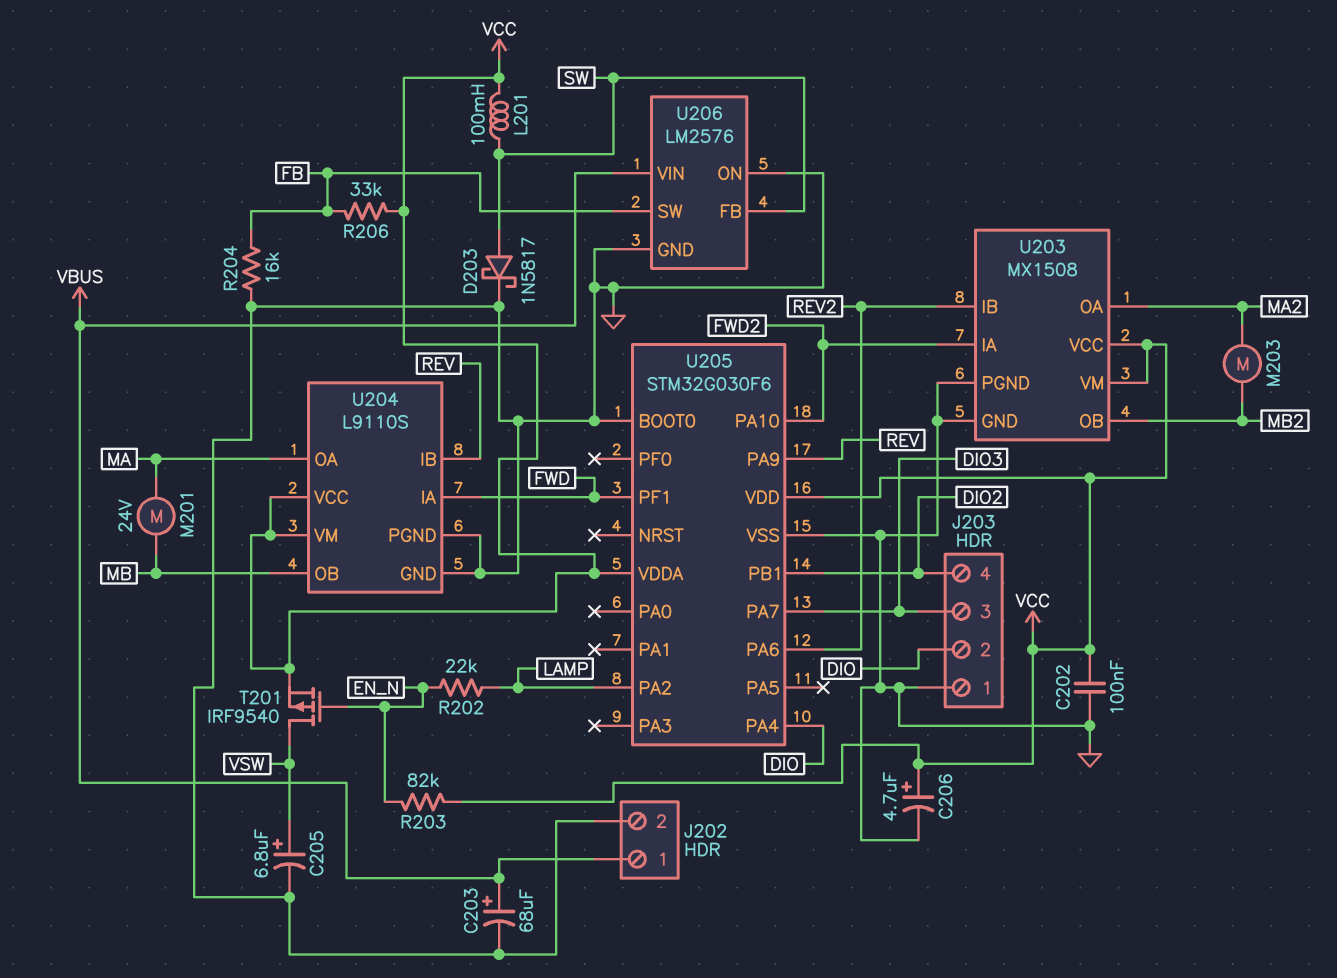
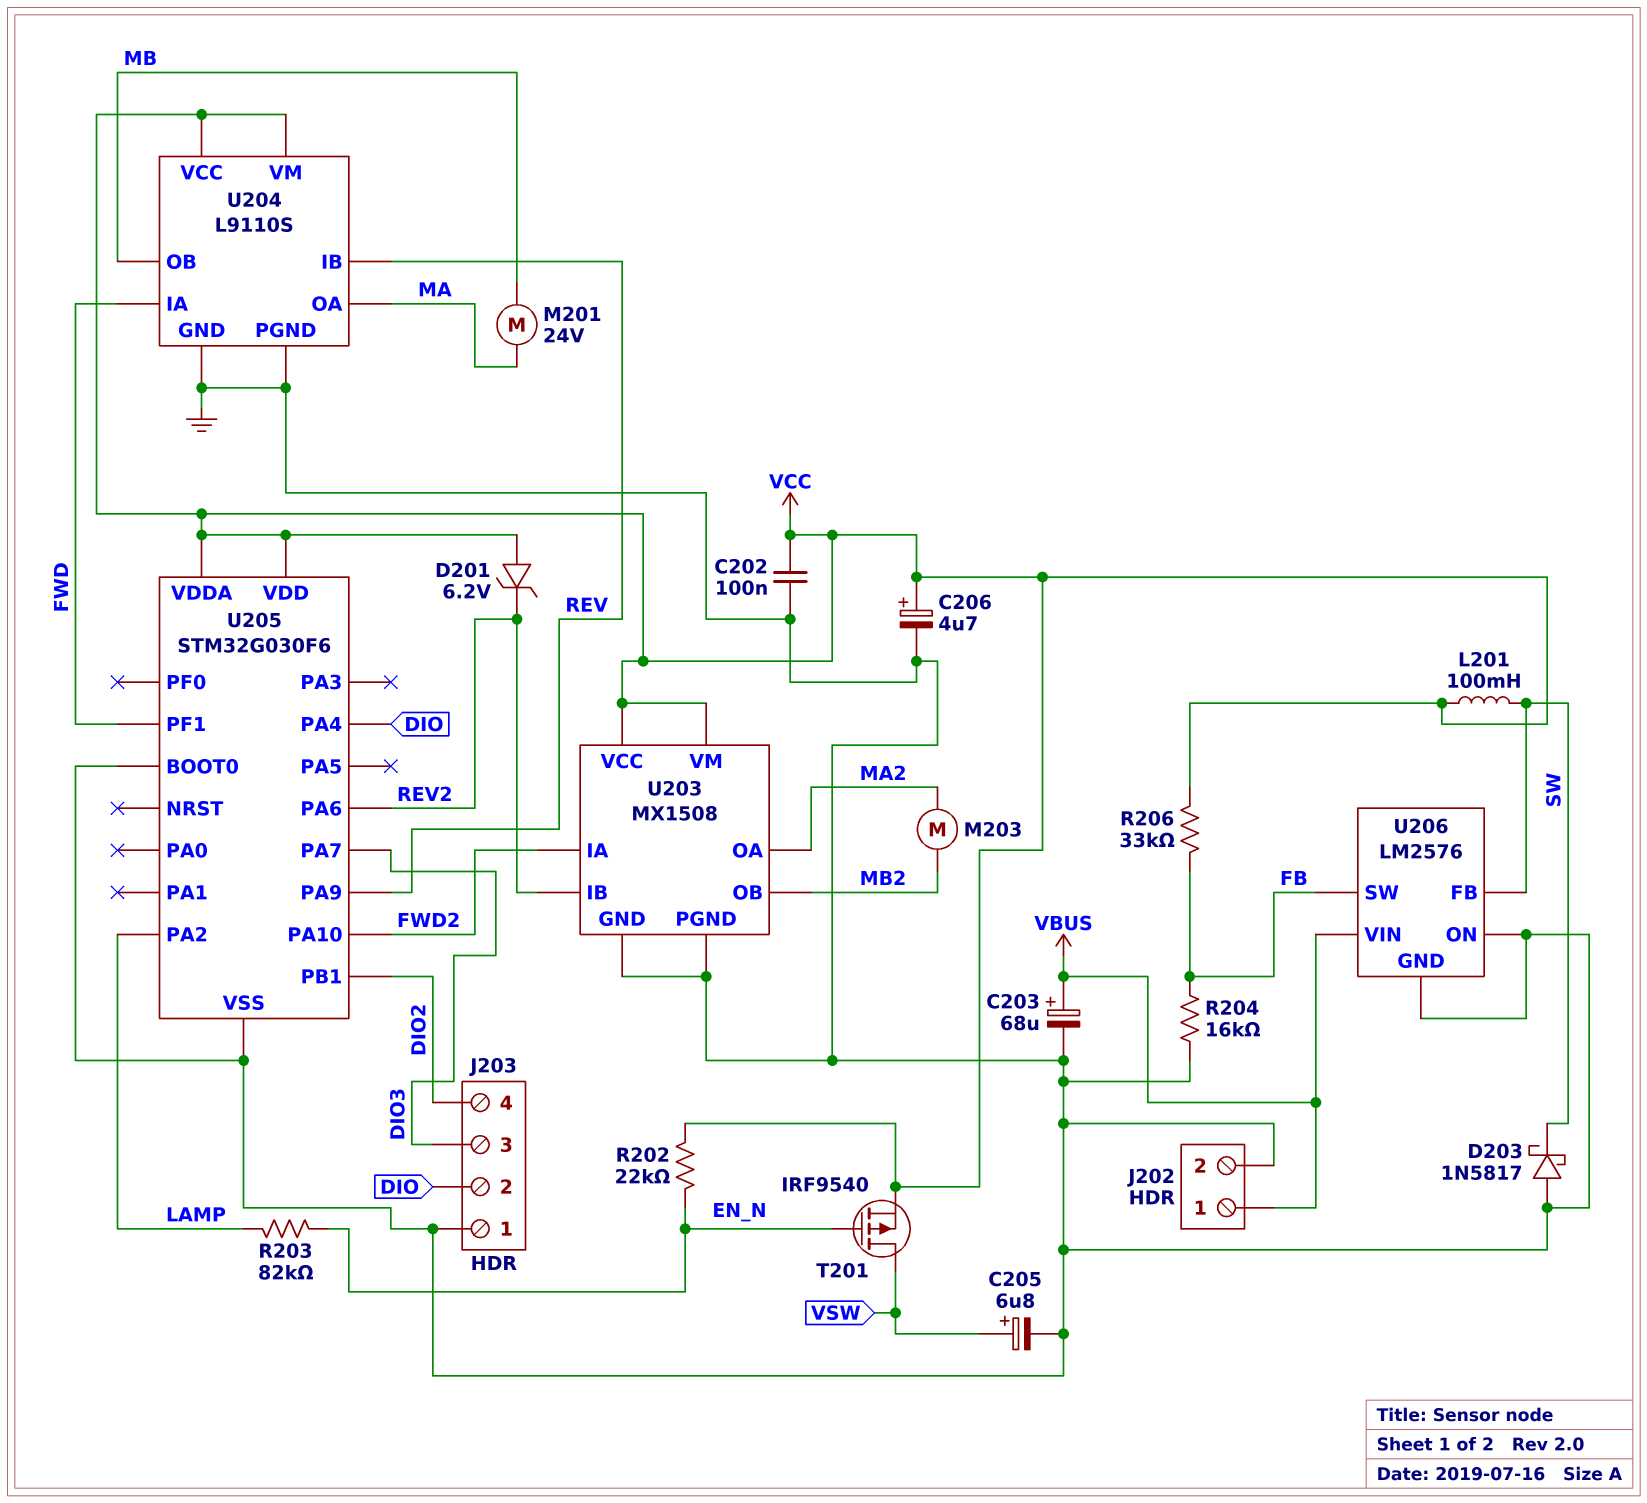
D201: none -> zener 6.2V (A VCC, K REV2)
D203: schottky 1N5817 (A SW, K GND) -> schottky 1N5817 (A GND, K SW)
R202: 22k (EN_N, LAMP) -> 22k (EN_N, VCC)
R203: 82k (EN_N, VCC) -> 82k (EN_N, LAMP)

